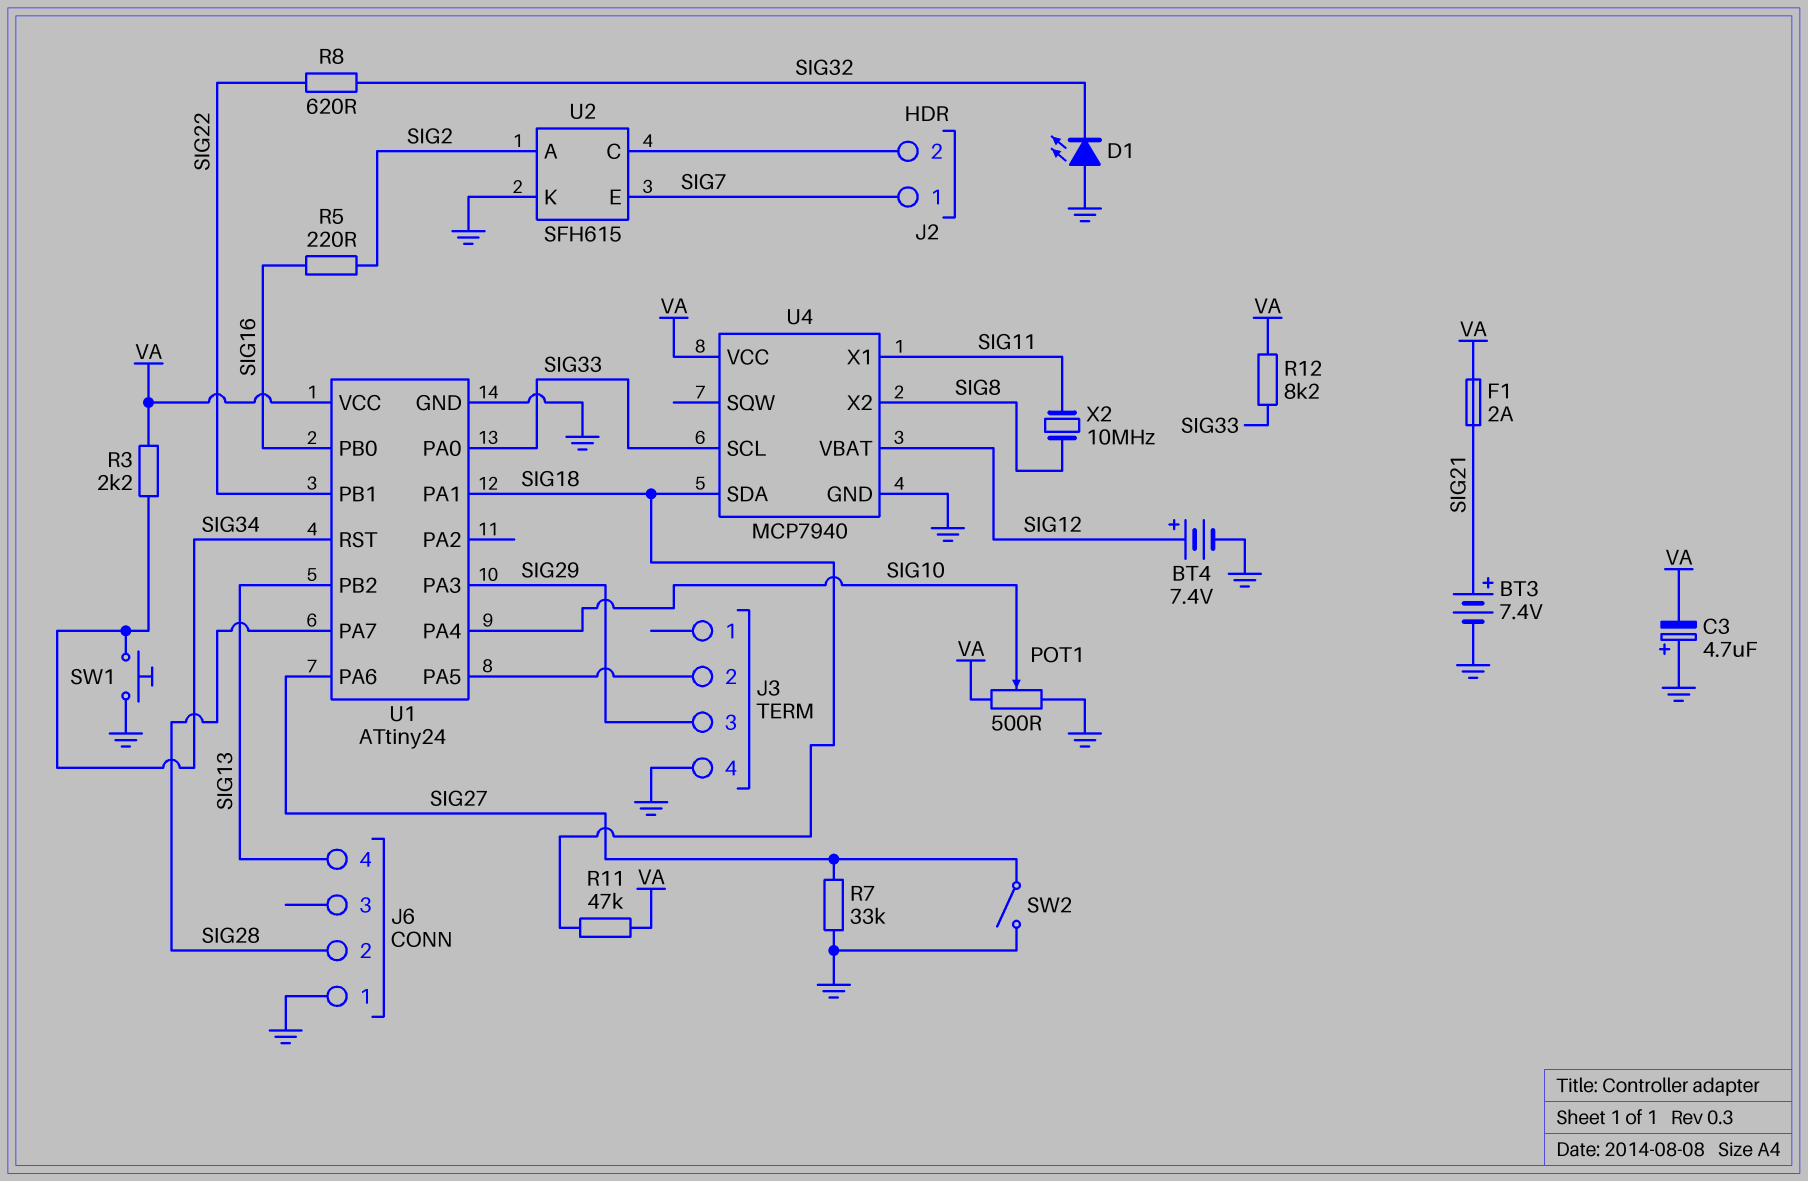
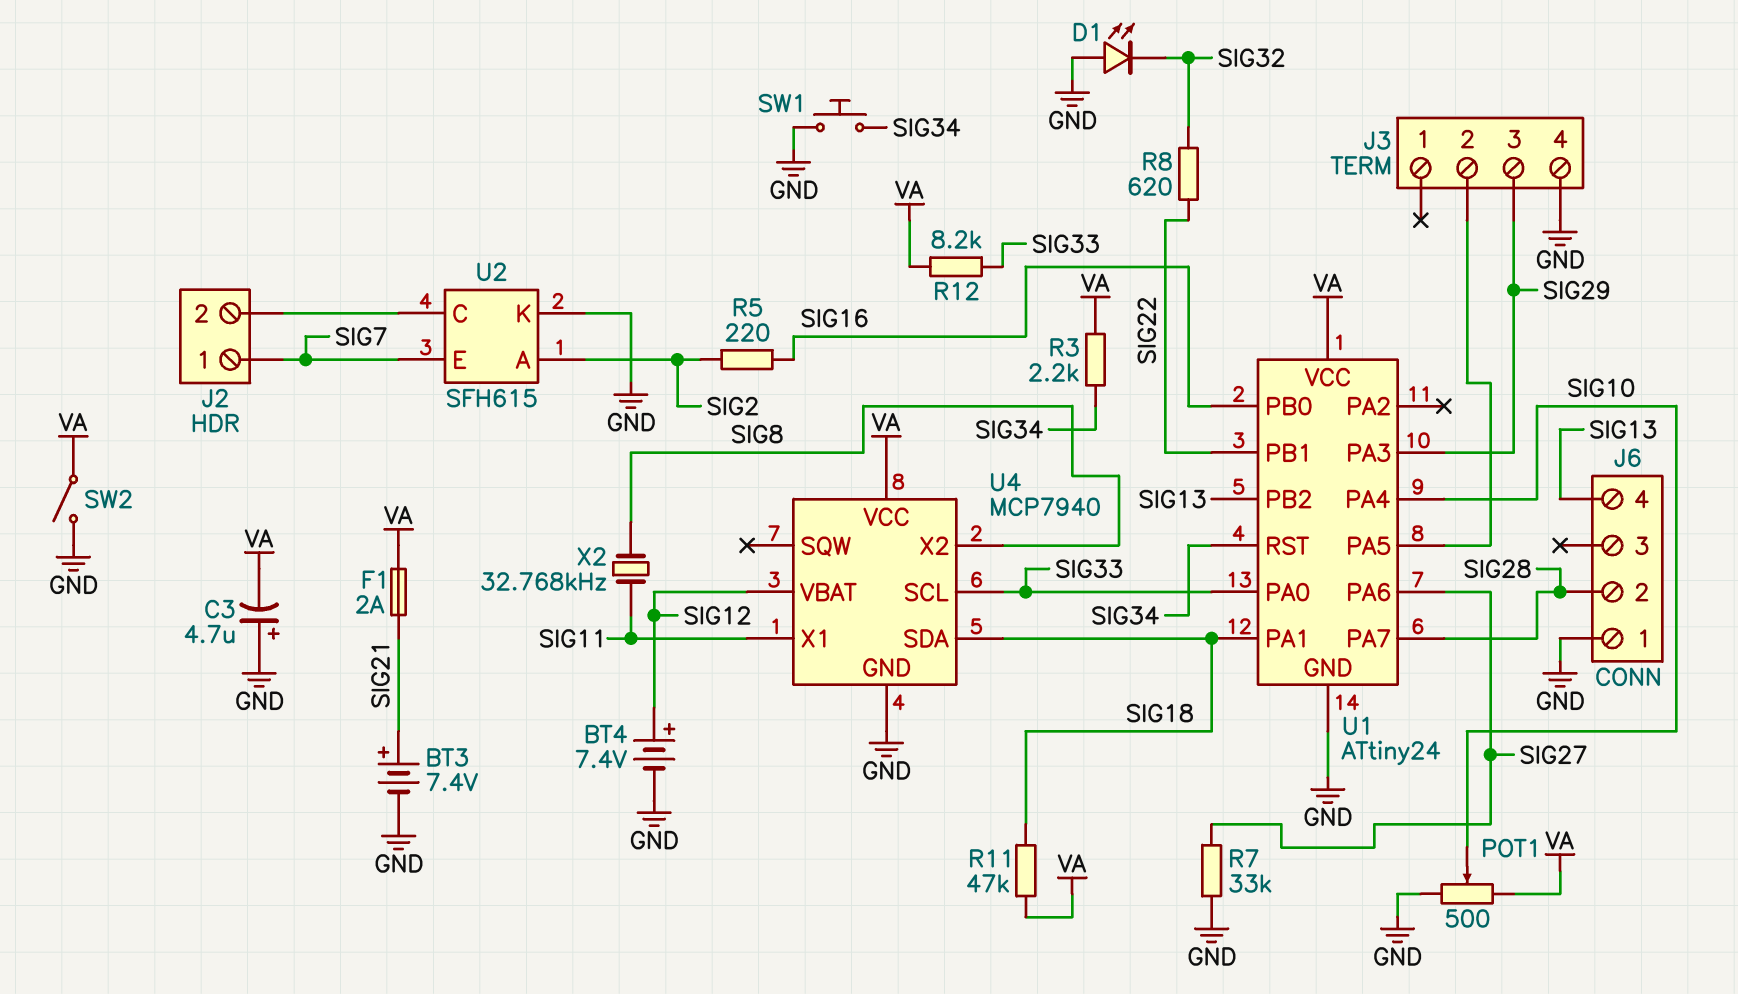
SW2: switch (GND, SIG27) -> switch (GND, VA)
X2: 10MHz (SIG8, SIG11) -> 32.768kHz (SIG8, SIG11)

